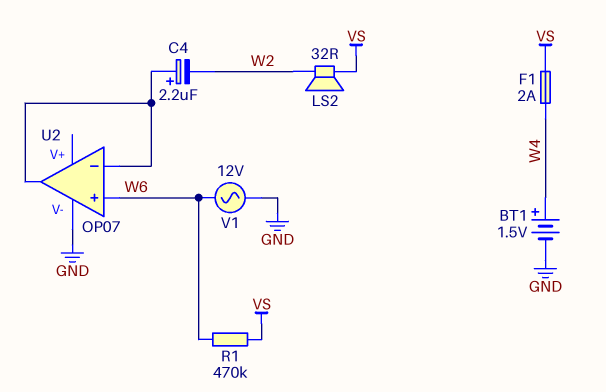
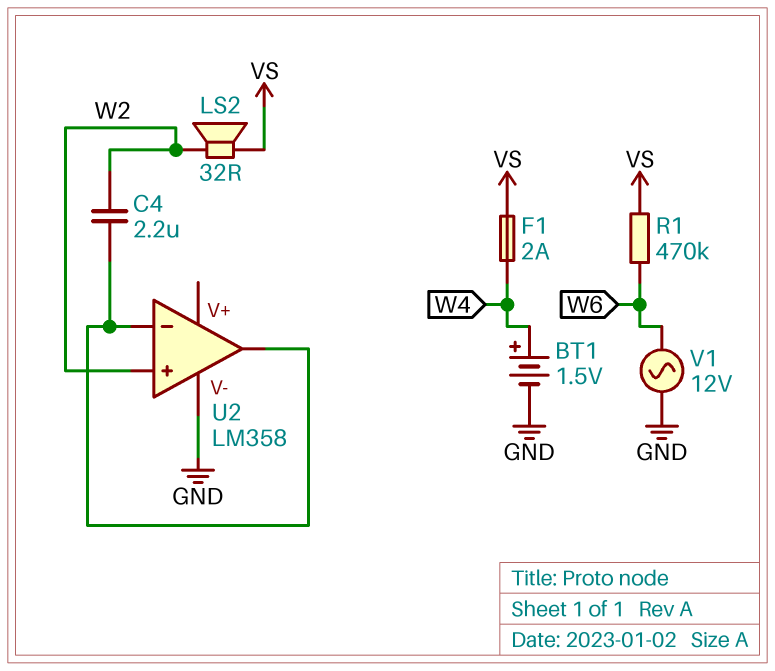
C4: 2.2uF (plus U2/in-, minus W2) -> 2.2uF (U2/in-, W2)
U2: OP07 -> LM358
U2 pin in+: W6 -> W2

